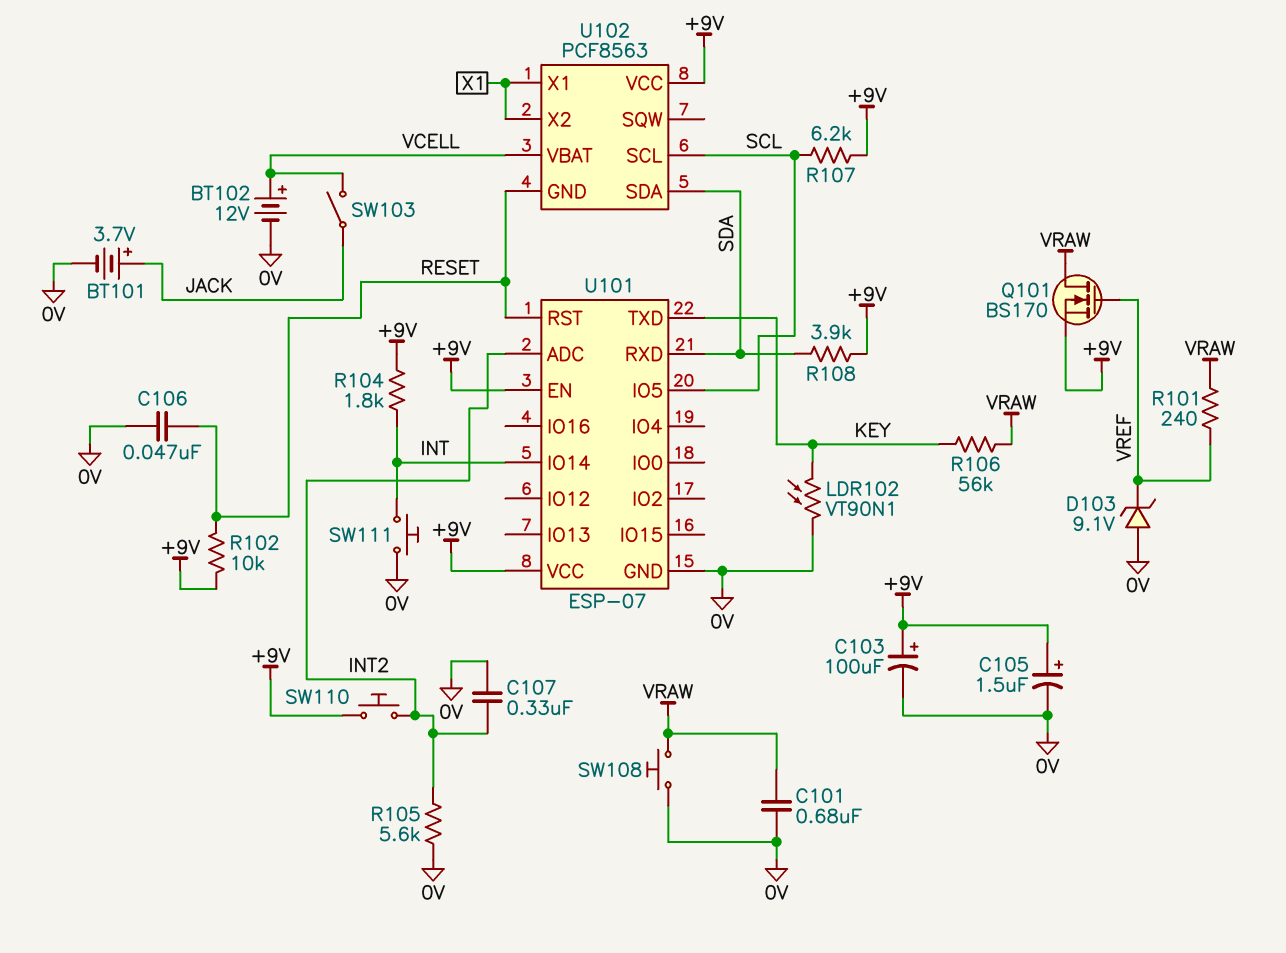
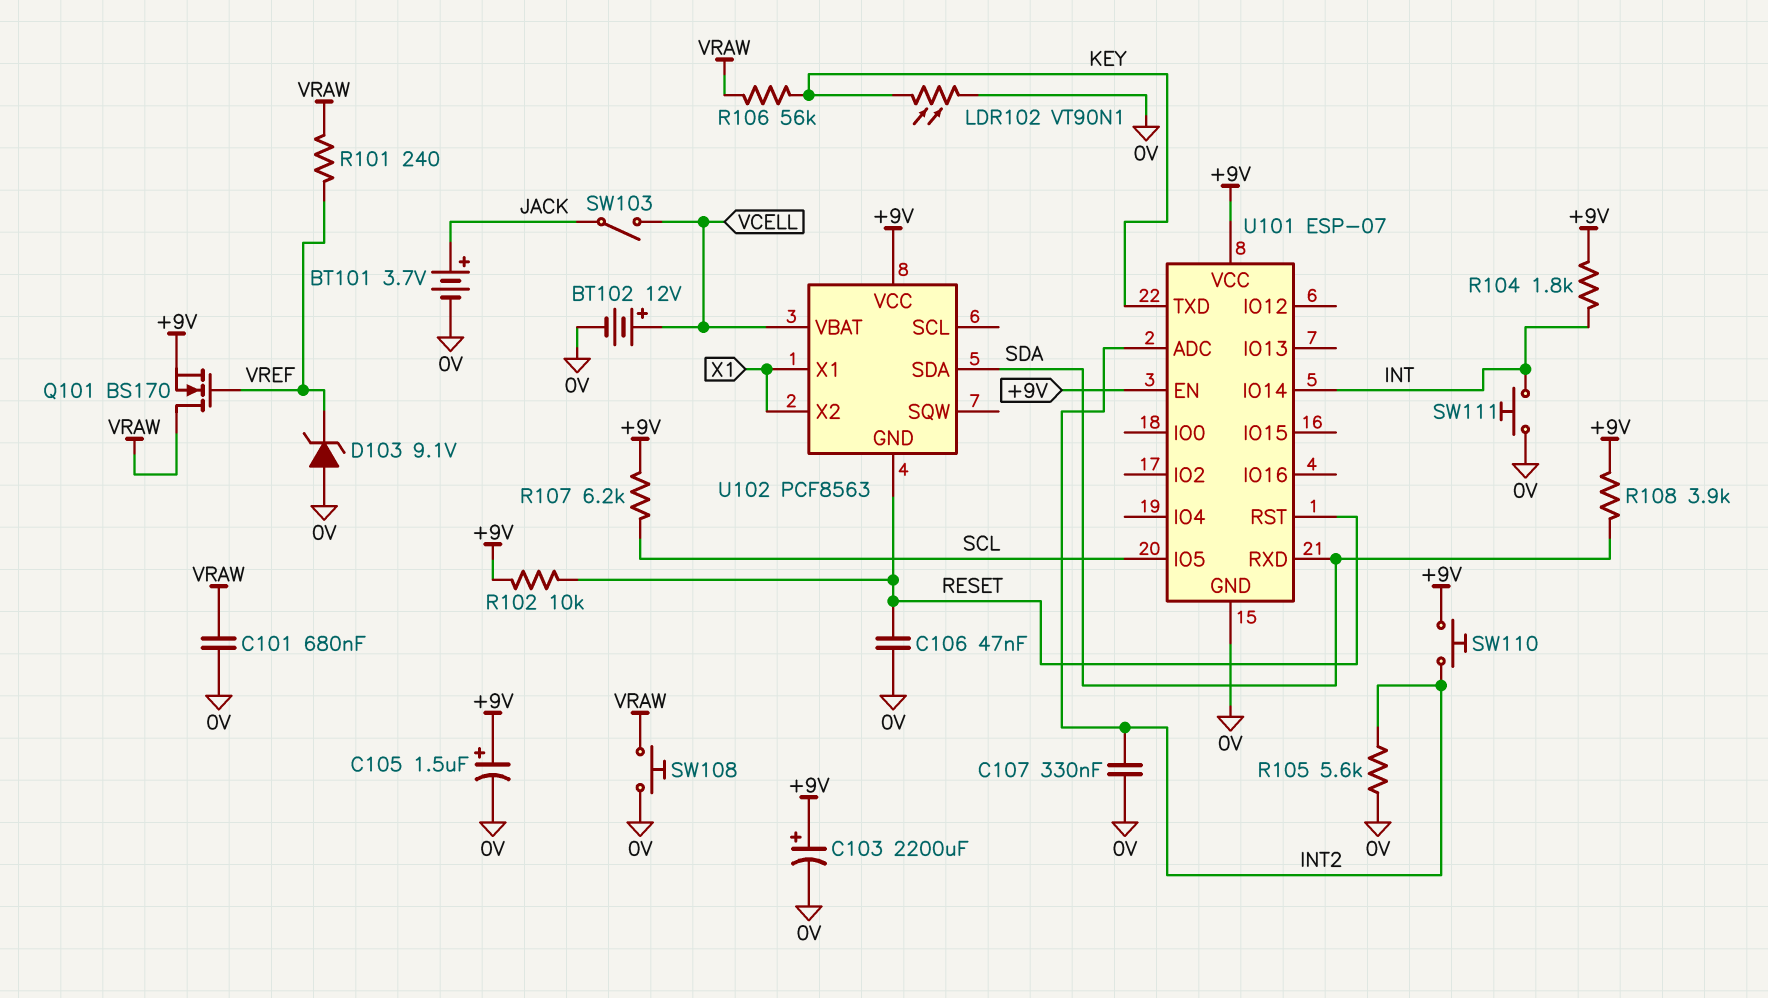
C103: 100uF (plus +9V, minus 0V) -> 2200uF (plus +9V, minus 0V)
U102 pin SCL: SCL -> none

